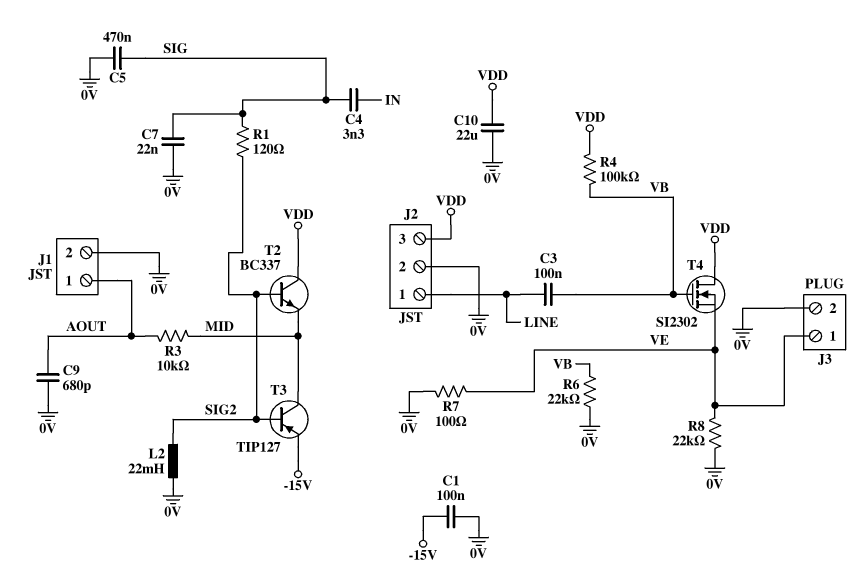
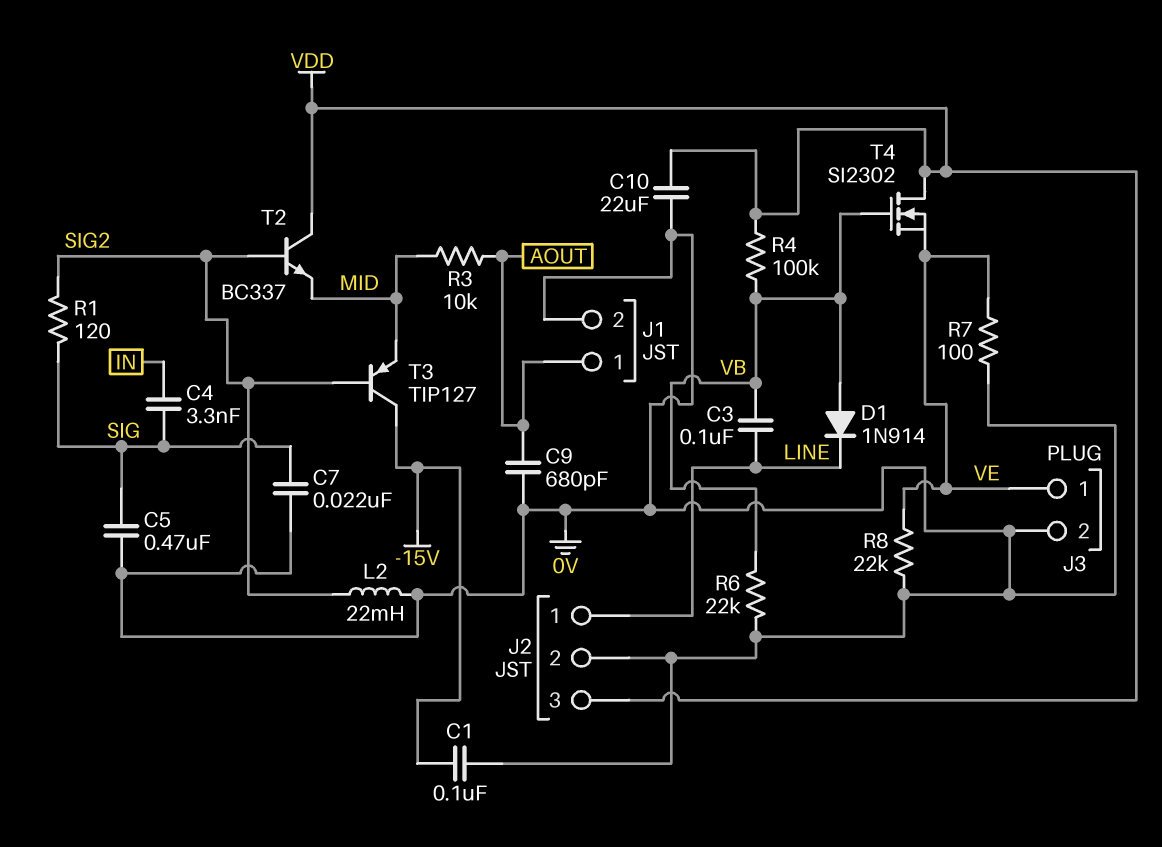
D1: none -> diode 1N914 (A VB, K LINE)
T3: PNP TIP127 (B SIG2, C MID, E -15V) -> PNP TIP127 (B SIG2, C -15V, E MID)

